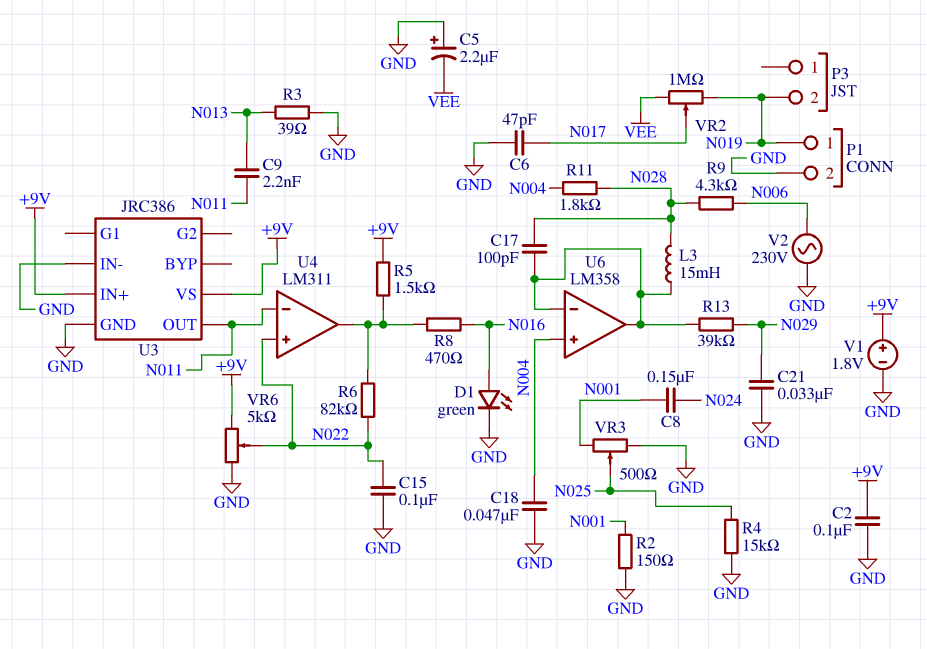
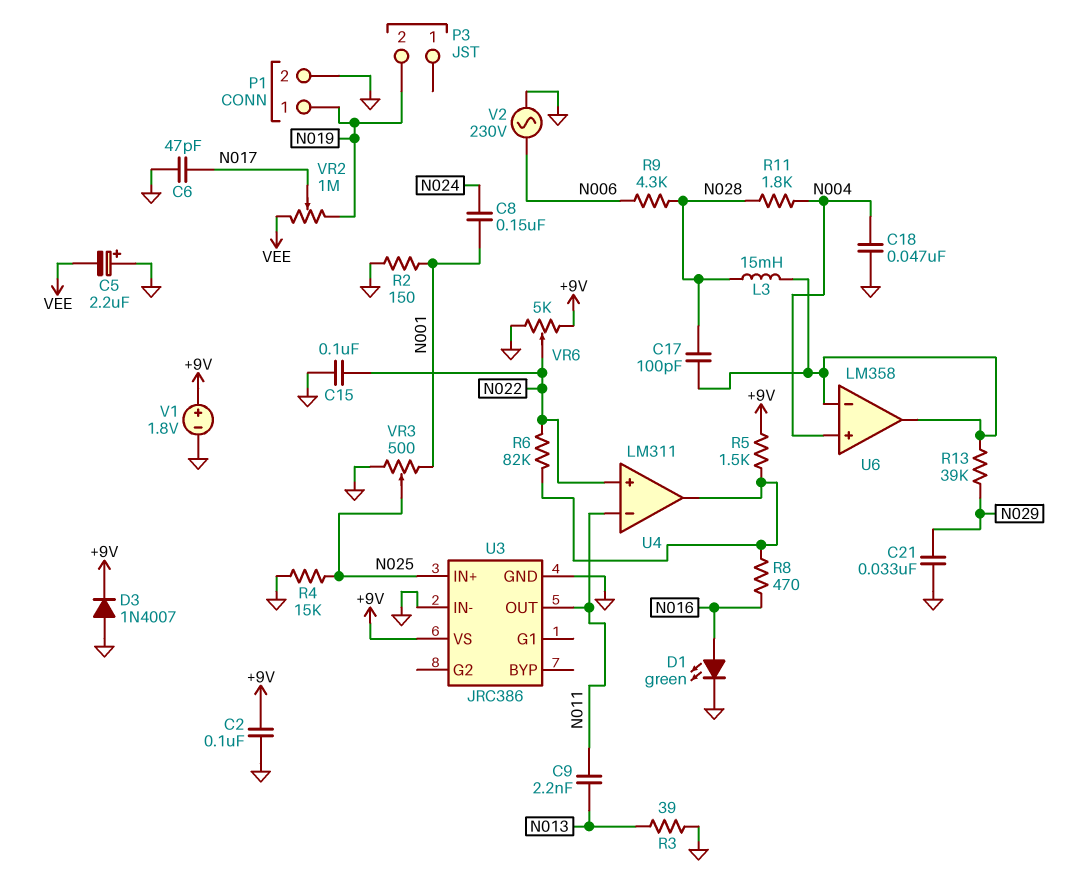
D3: none -> diode 1N4007 (A GND, K +9V)
U3 pin IN+: +9V -> N025

